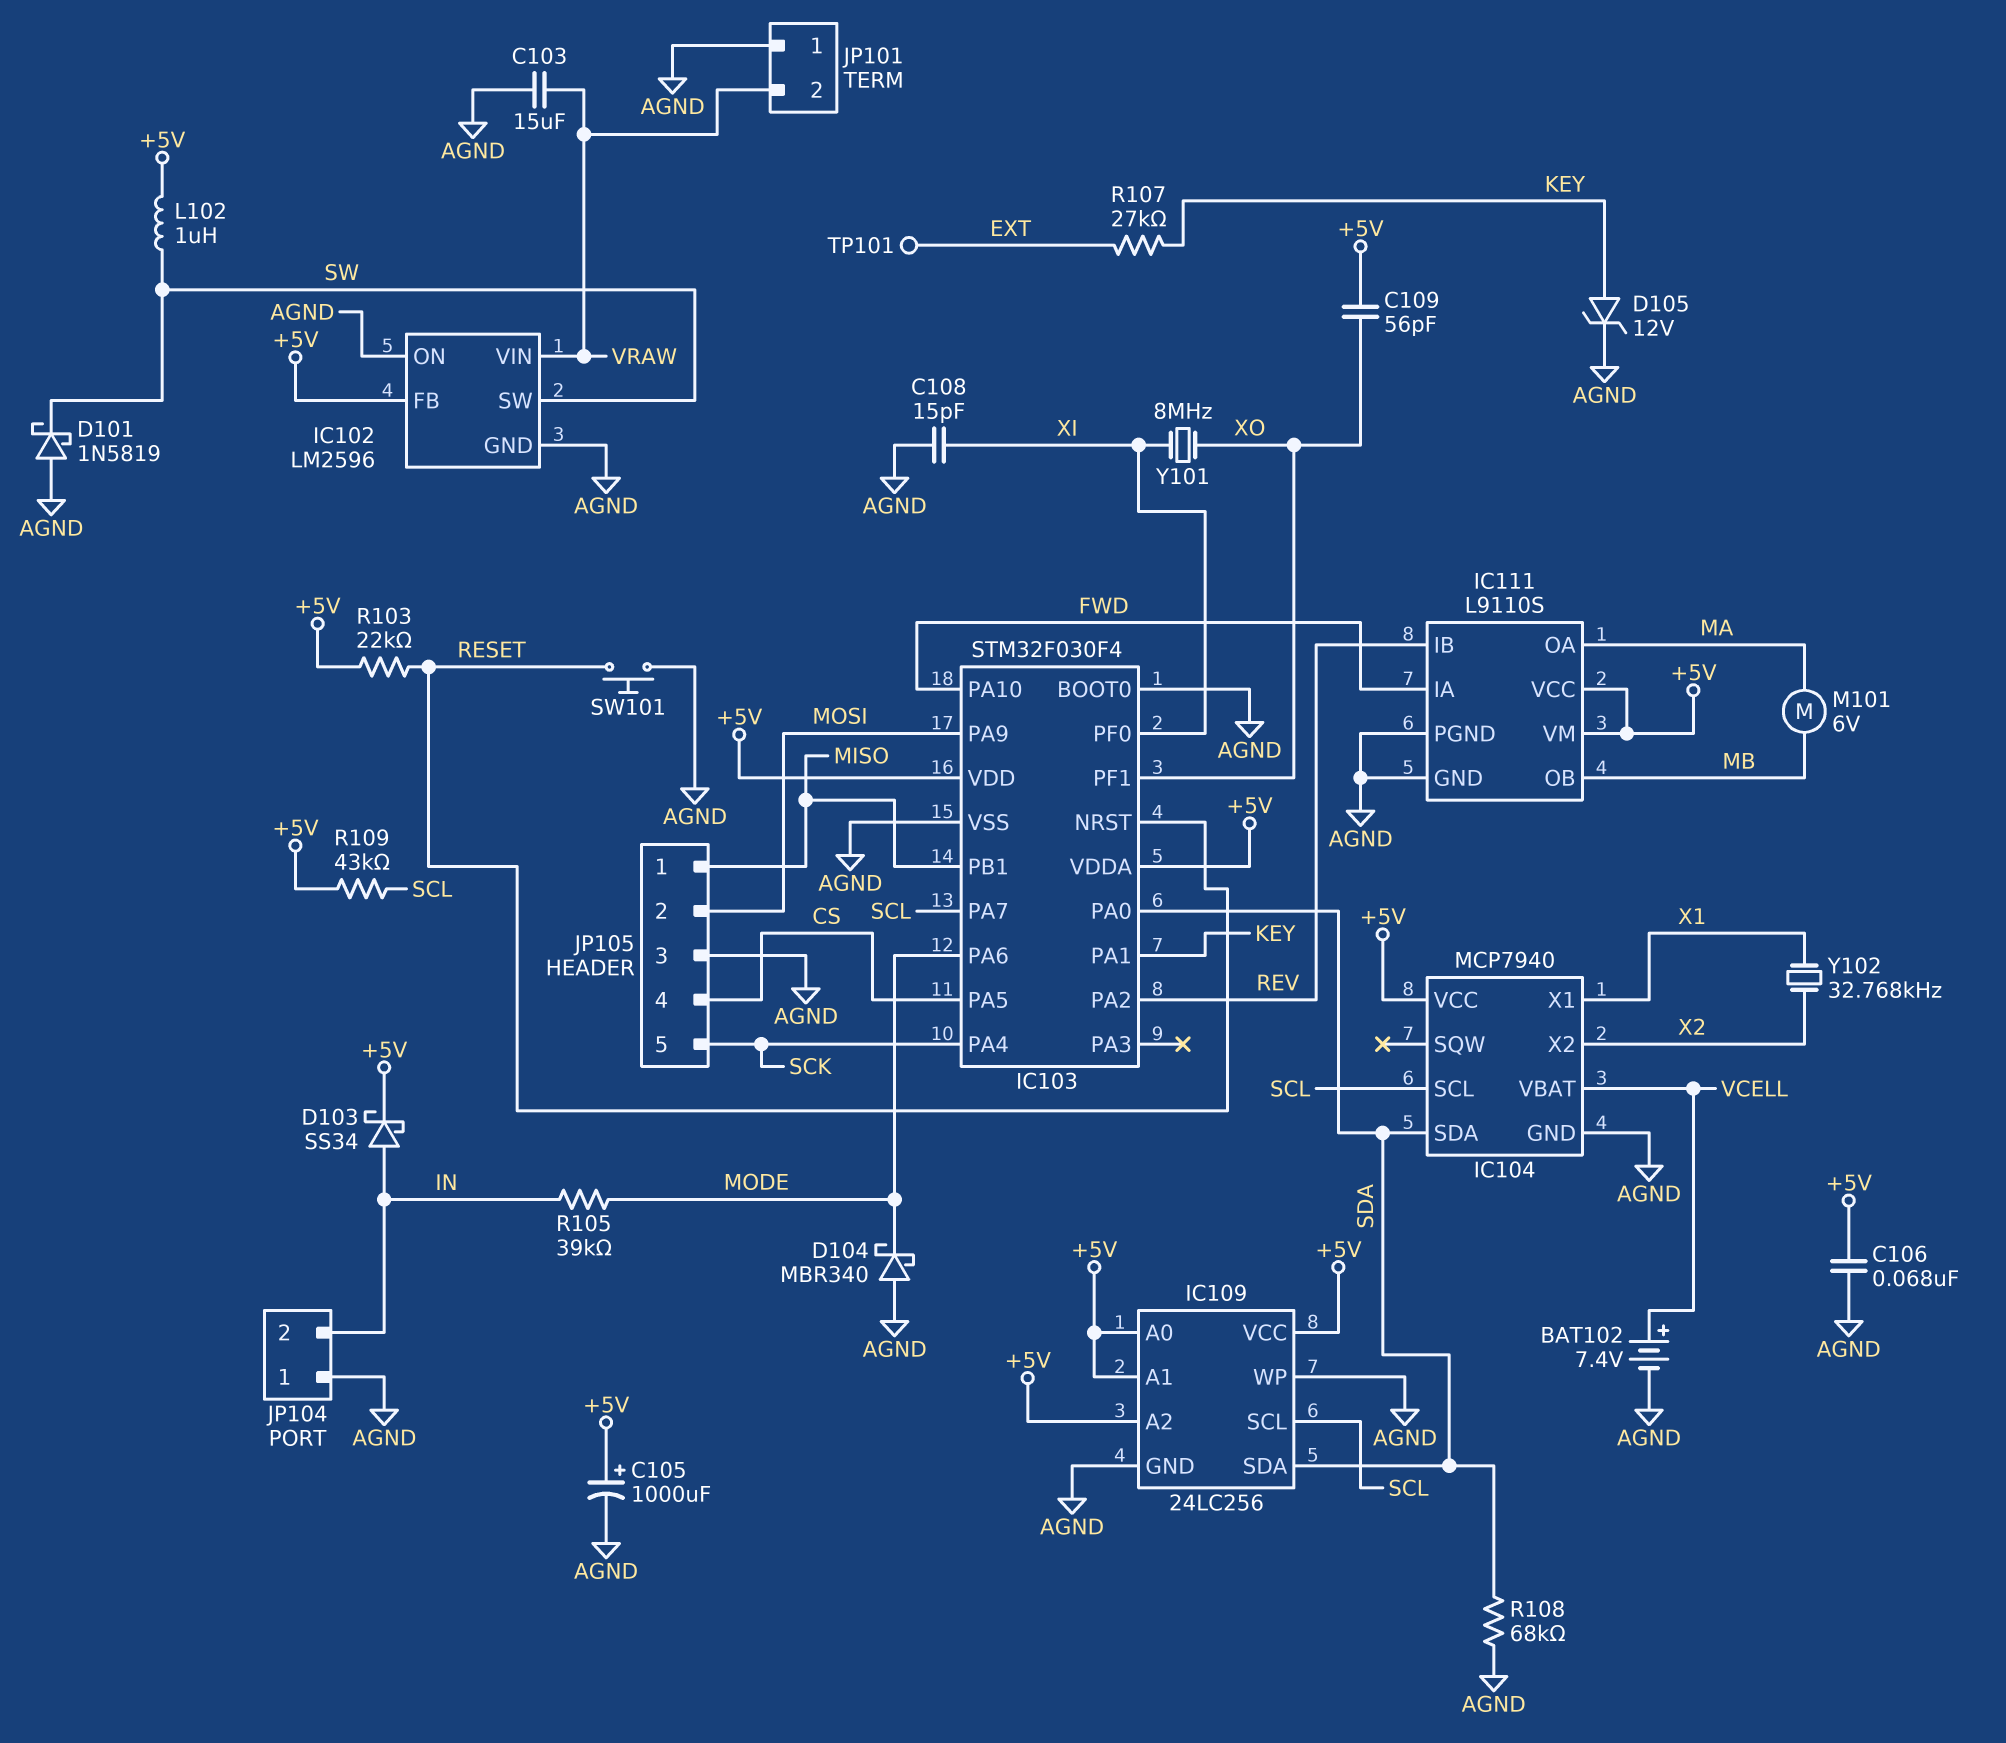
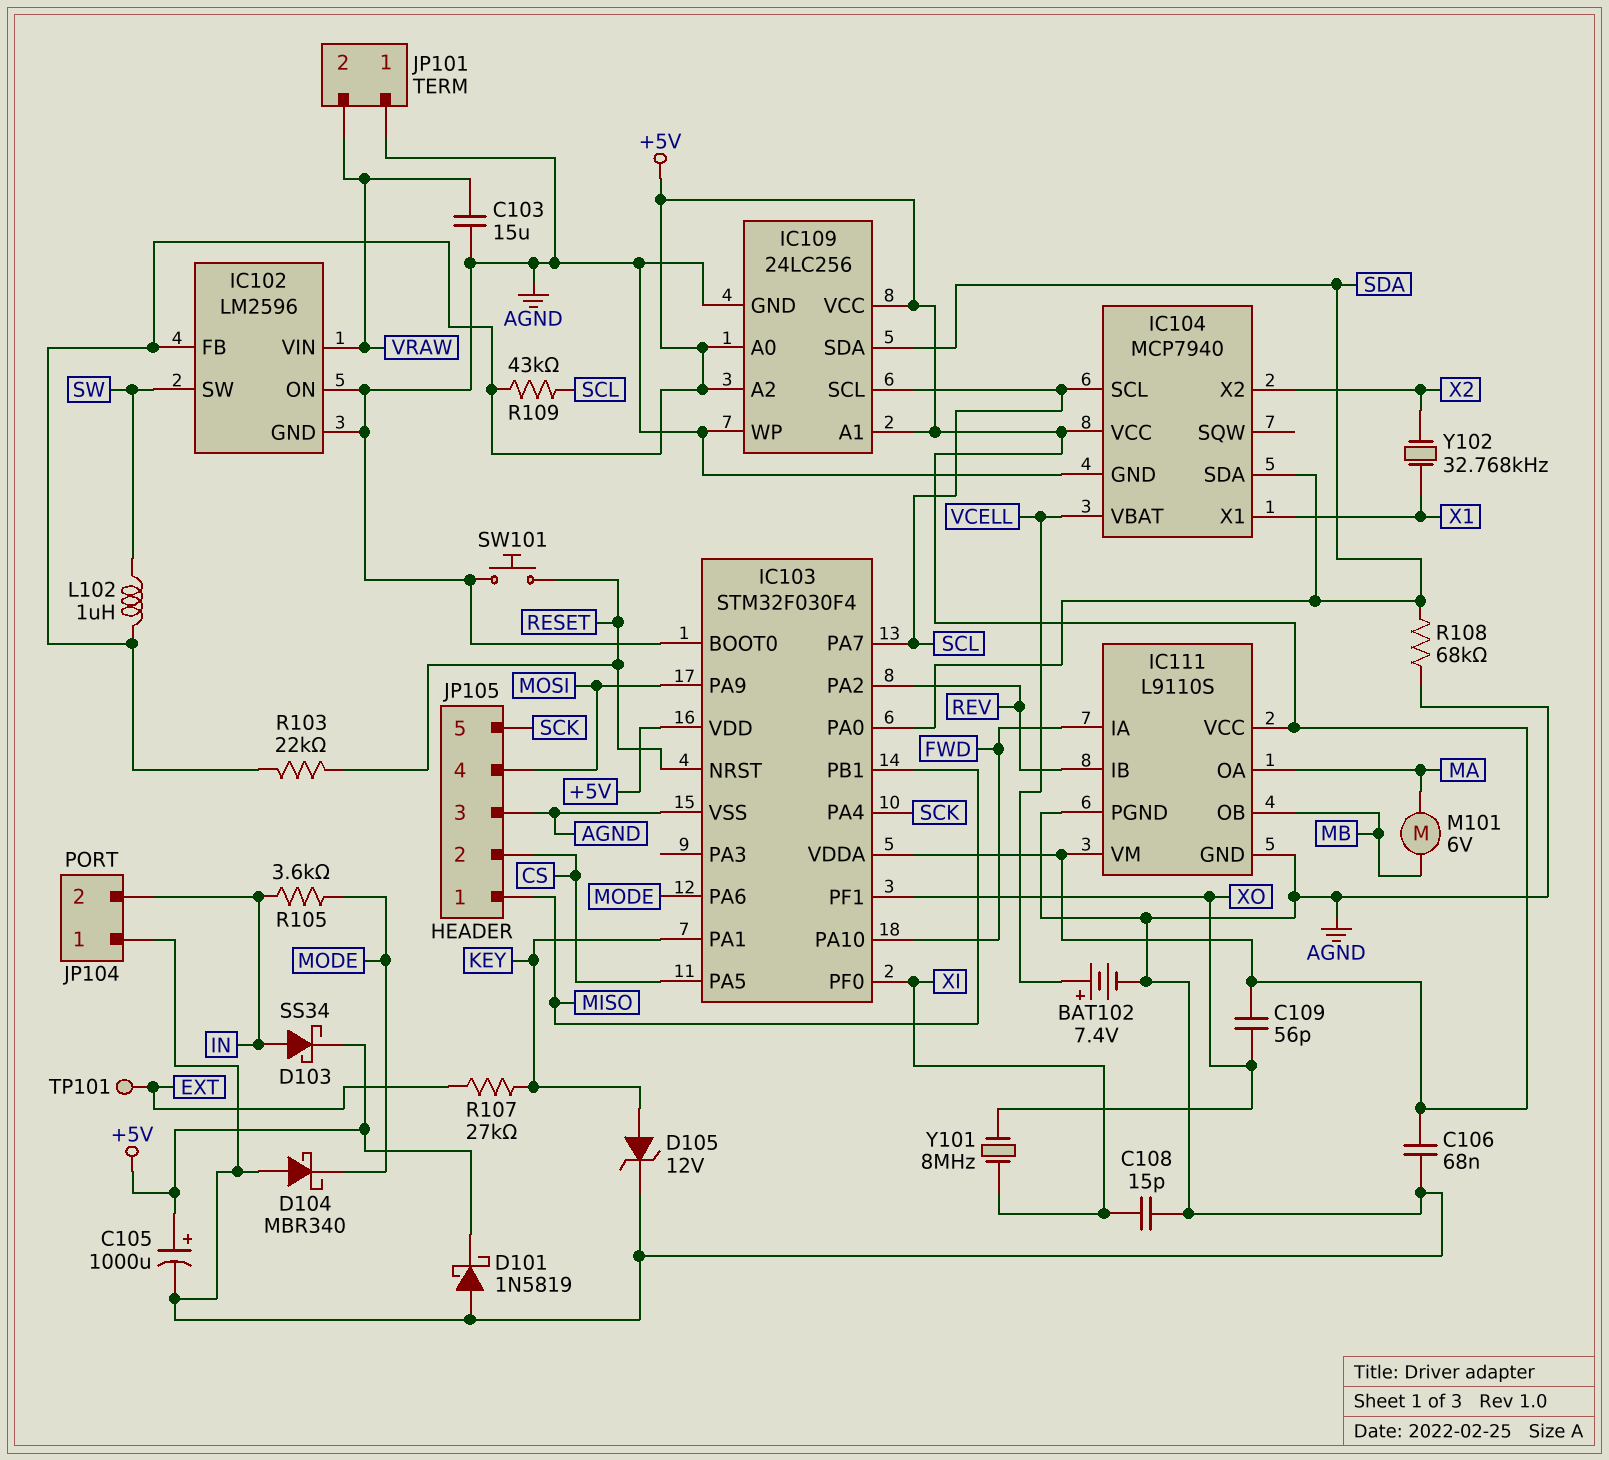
D101: schottky 1N5819 (A AGND, K SW) -> schottky 1N5819 (A AGND, K +5V)
JP105 pin 2: MOSI -> CS
JP105 pin 4: CS -> MOSI
R105: 39k (IN, MODE) -> 3.6k (IN, MODE)

